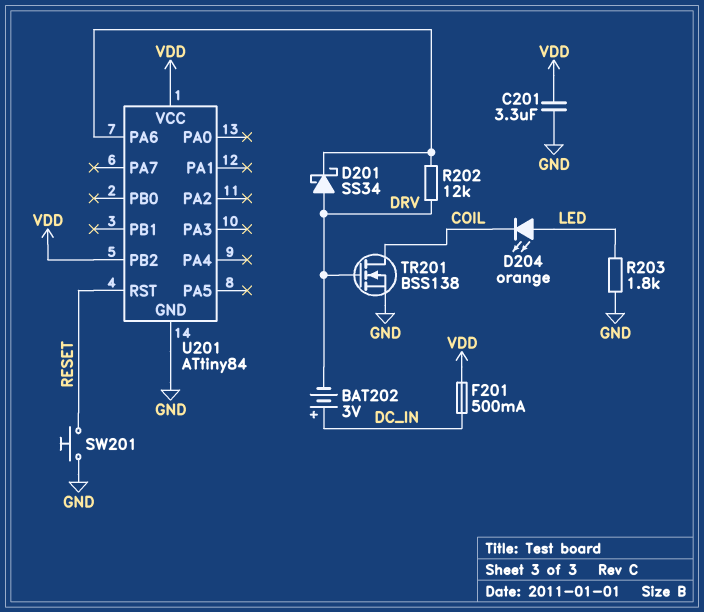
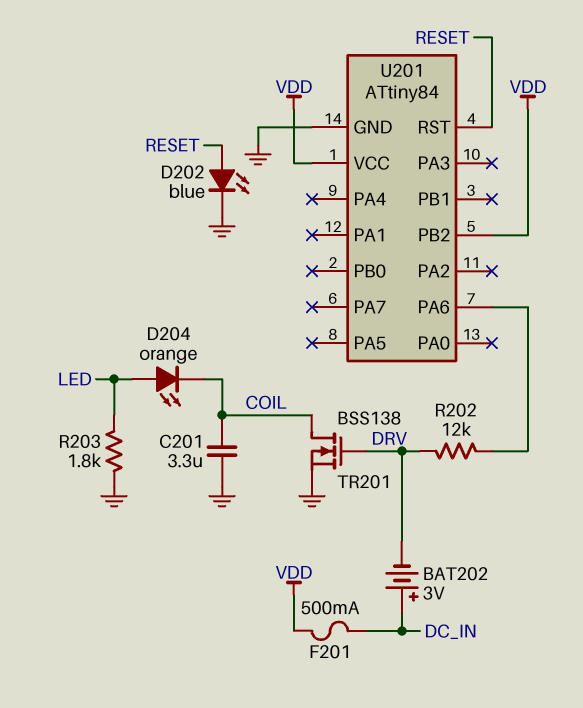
C201: 3.3uF (GND, VDD) -> 3.3uF (COIL, GND)
D201: schottky SS34 (A DRV, K U201/PA6) -> none
D202: none -> LED blue (A RESET, K GND)
SW201: button (GND, RESET) -> none

